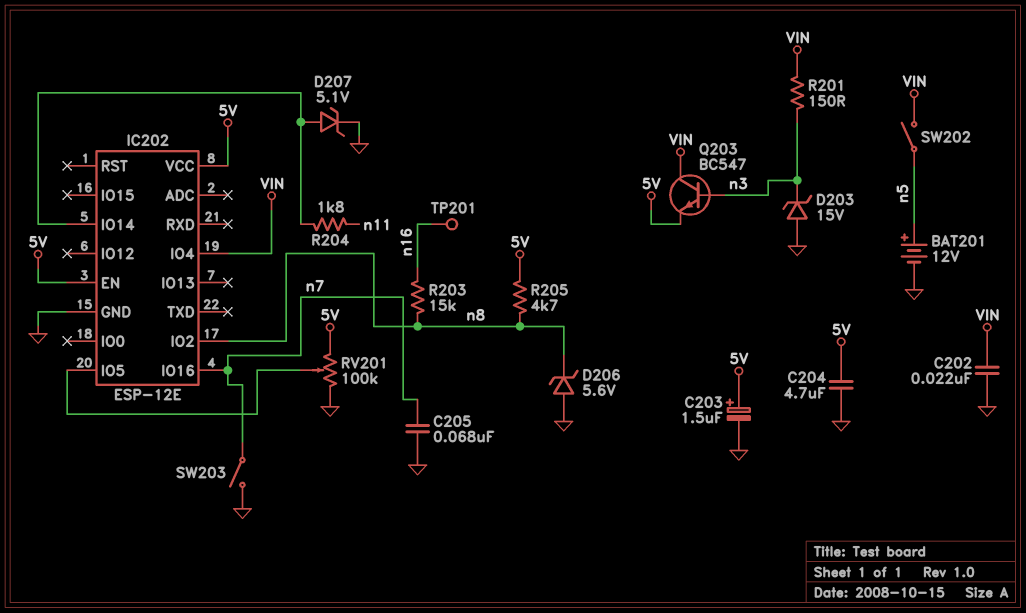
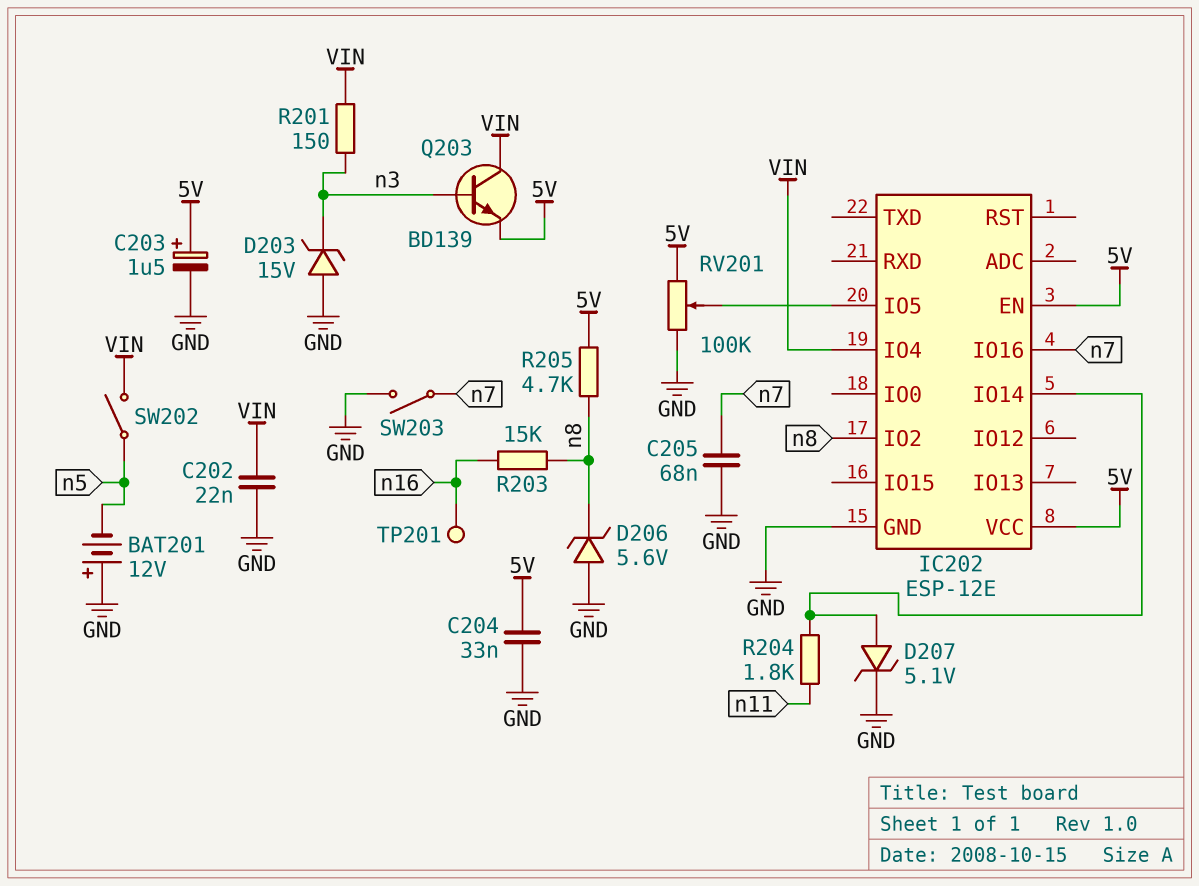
BAT201: 12V (plus n5, minus GND) -> 12V (plus GND, minus n5)
C204: 4.7uF (5V, GND) -> 33nF (5V, GND)
Q203: NPN BC547 (B n3, C VIN, E 5V) -> NPN BD139 (B n3, C VIN, E 5V)

